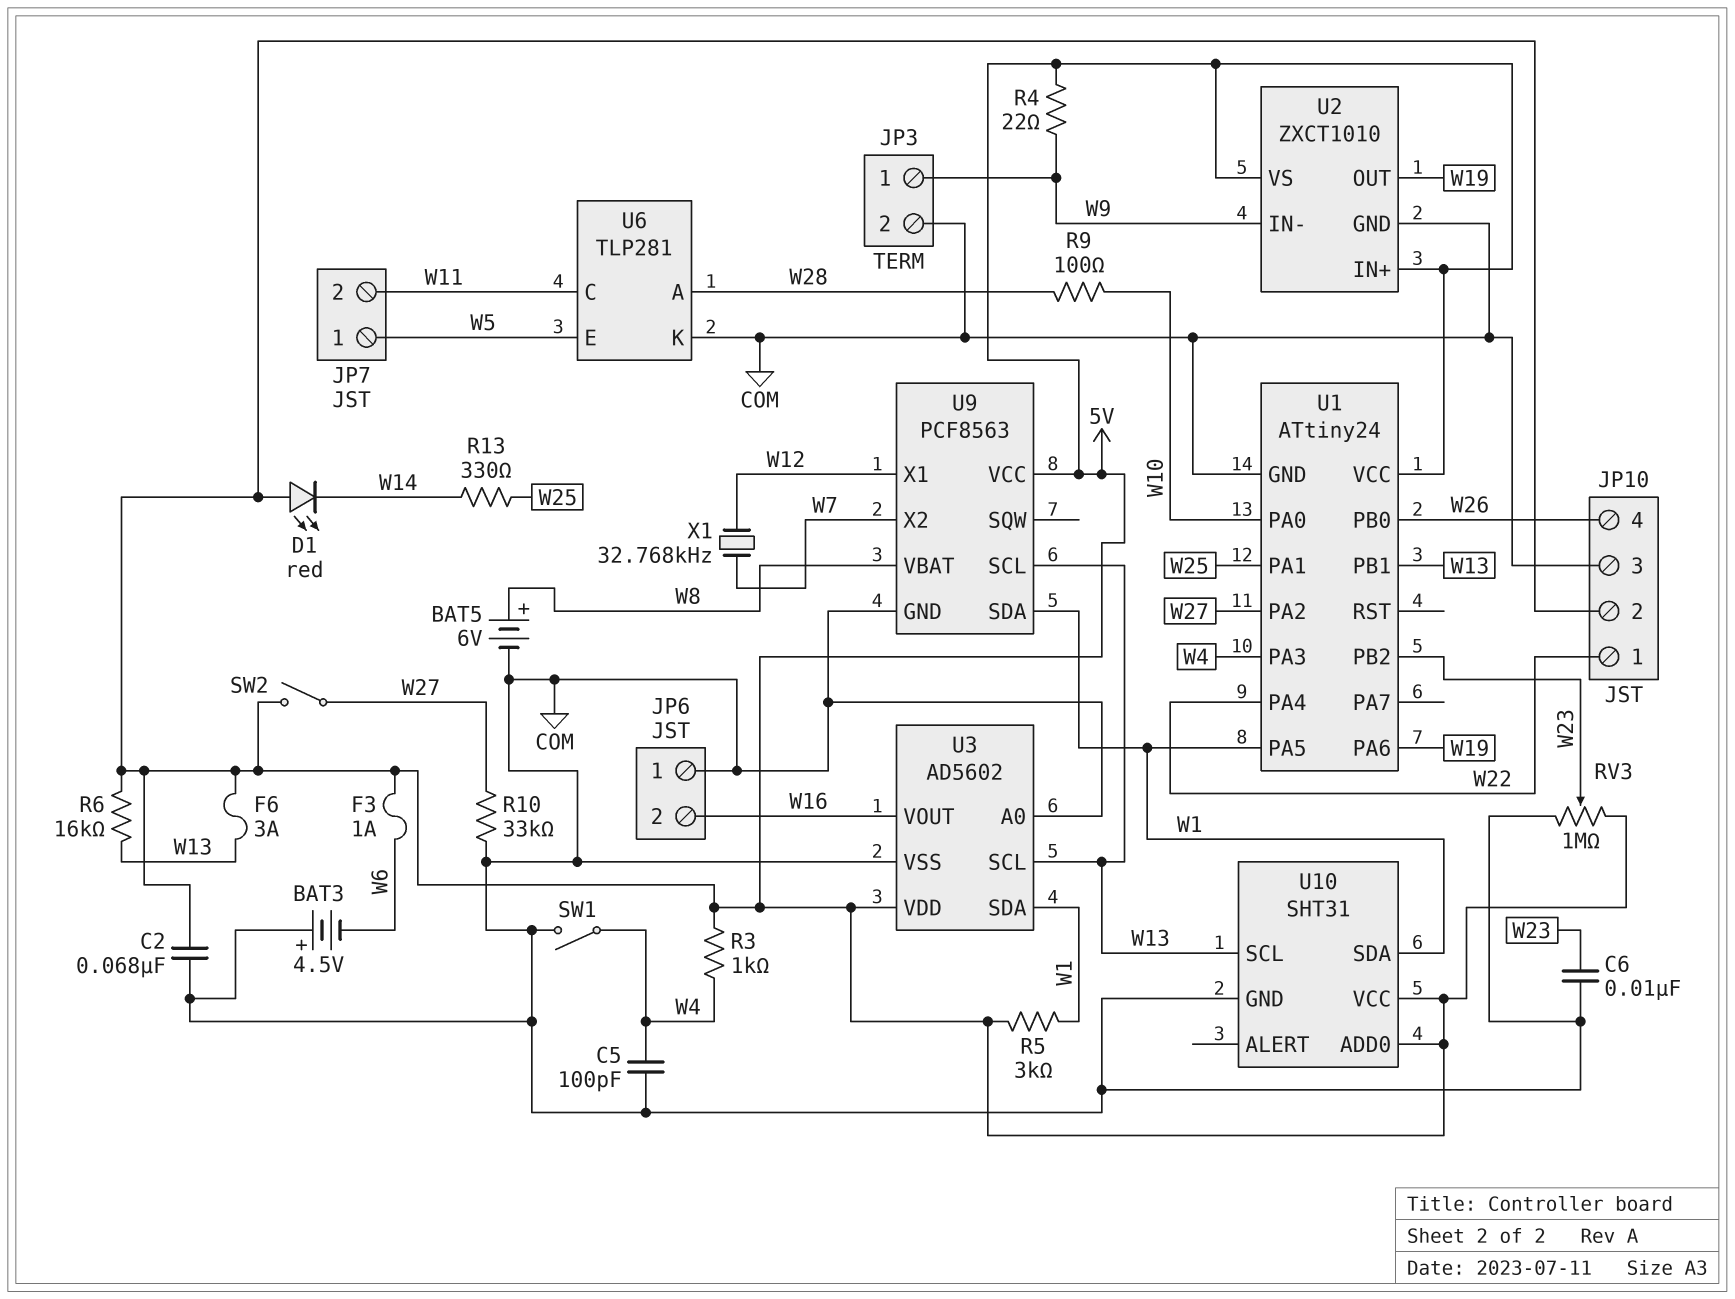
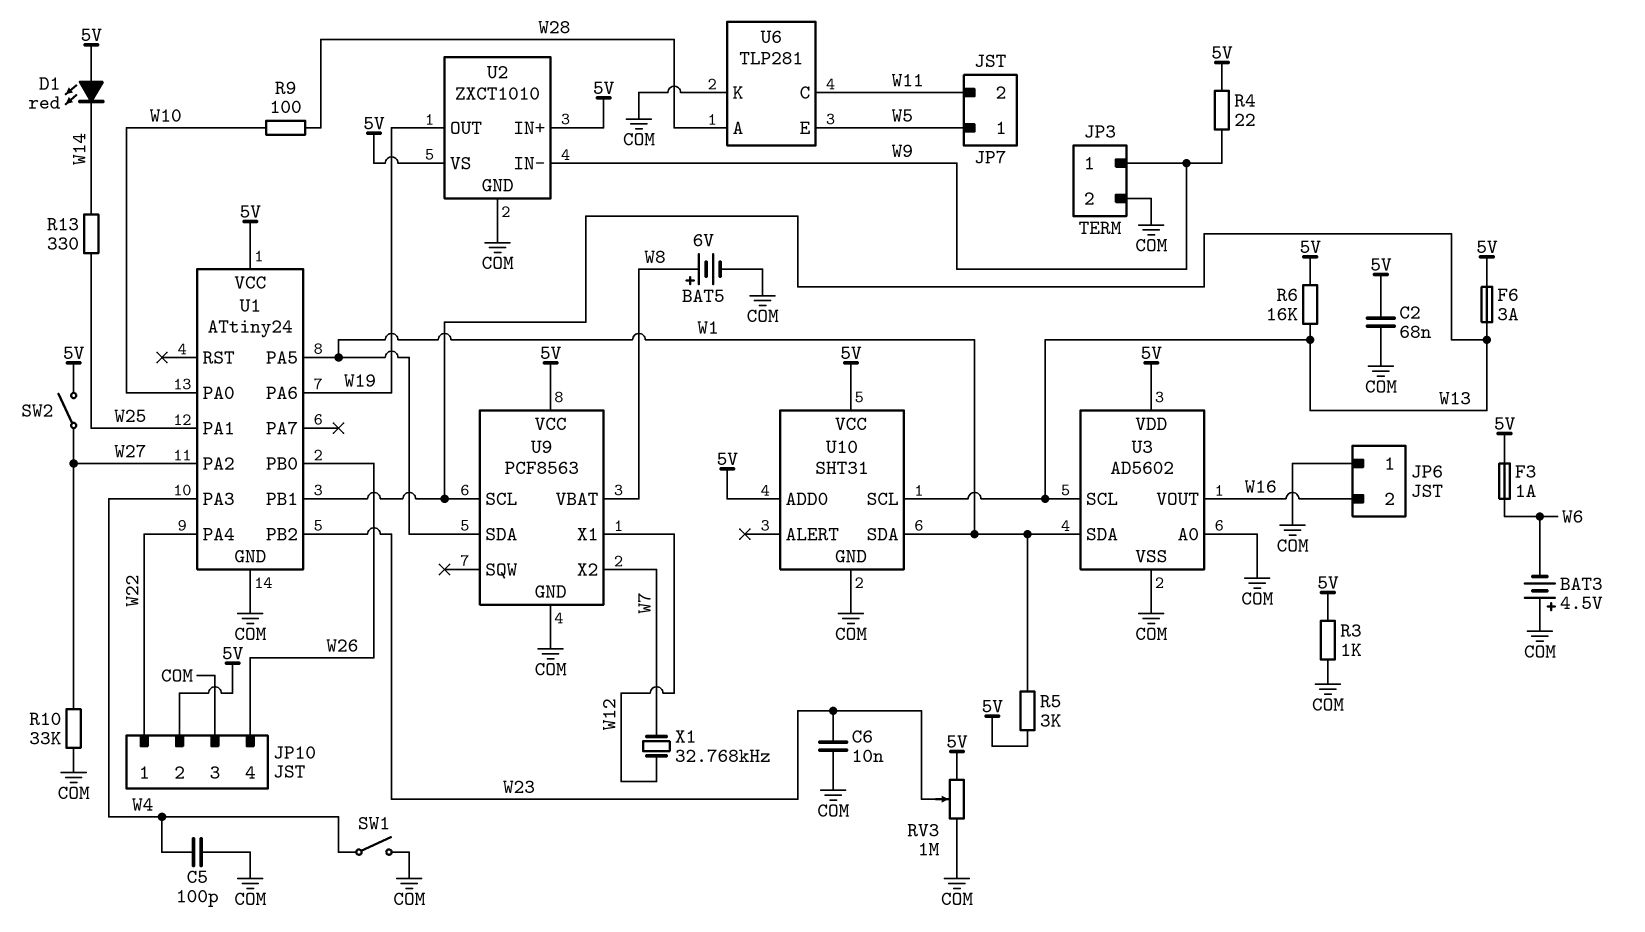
R3: 1k (5V, W4) -> 1k (5V, COM)

